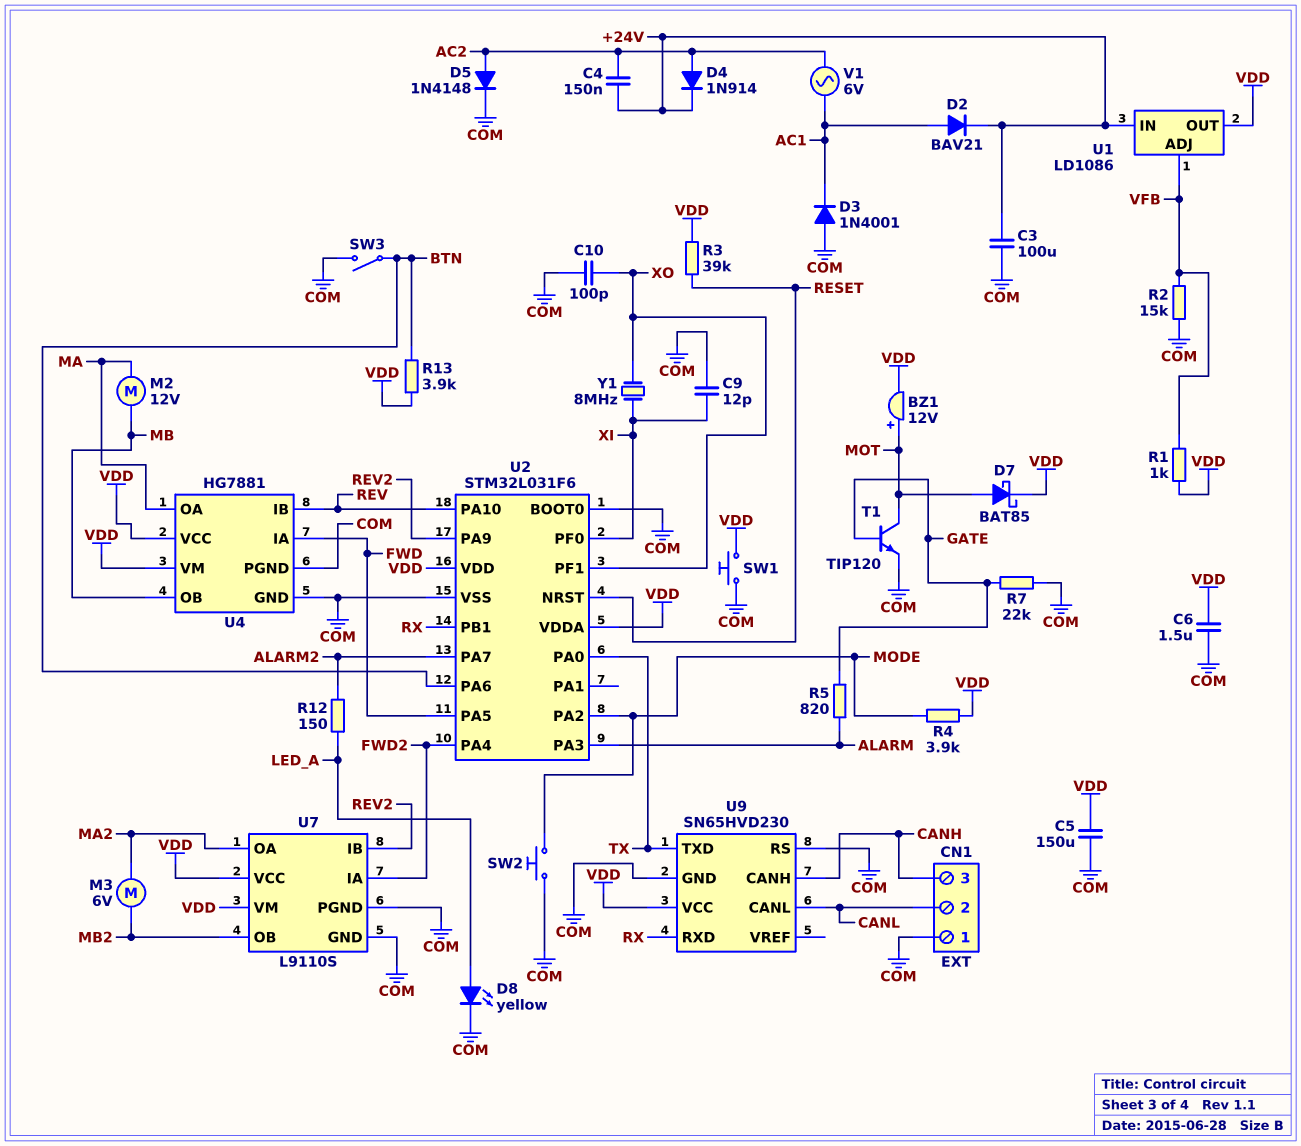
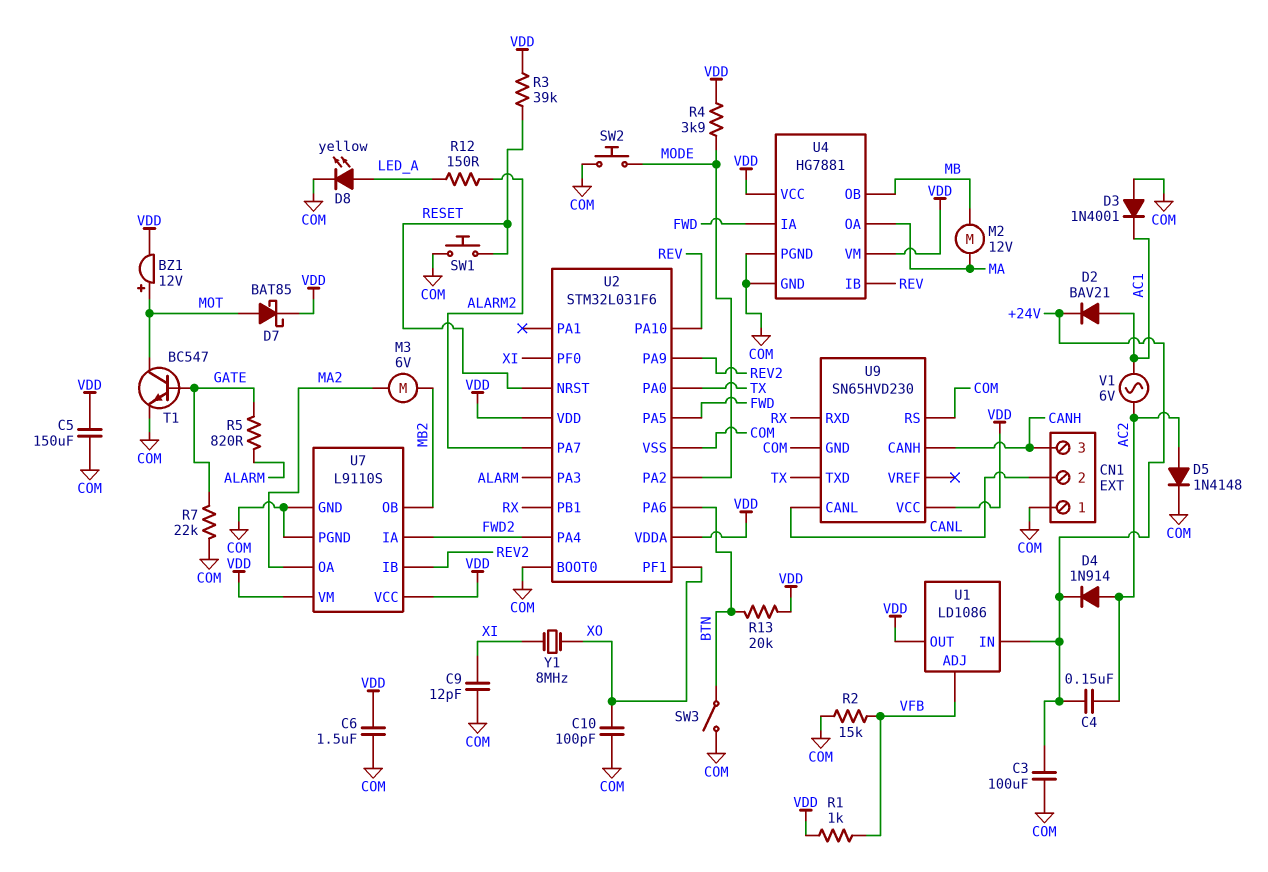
R13: 3.9k (BTN, VDD) -> 20k (BTN, VDD)
SW1: button (COM, VDD) -> button (COM, RESET)
T1: NPN TIP120 (B GATE, C MOT, E COM) -> NPN BC547 (B GATE, C MOT, E COM)

